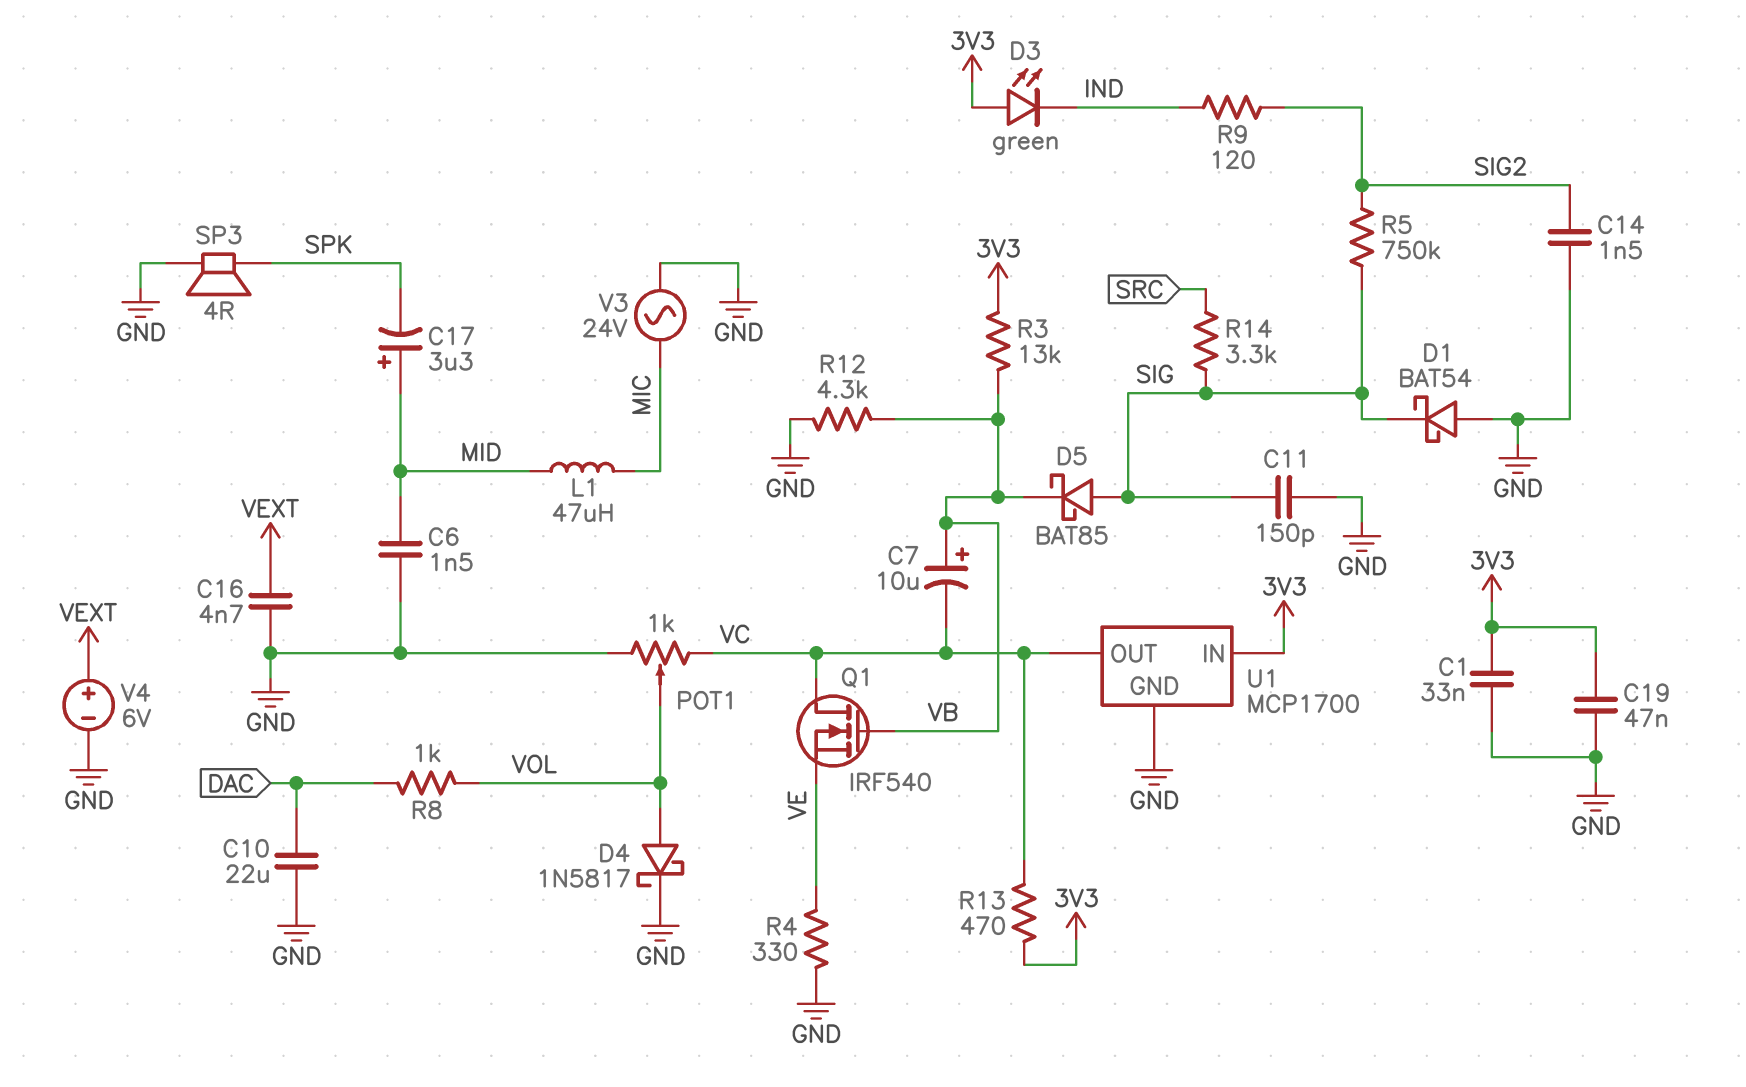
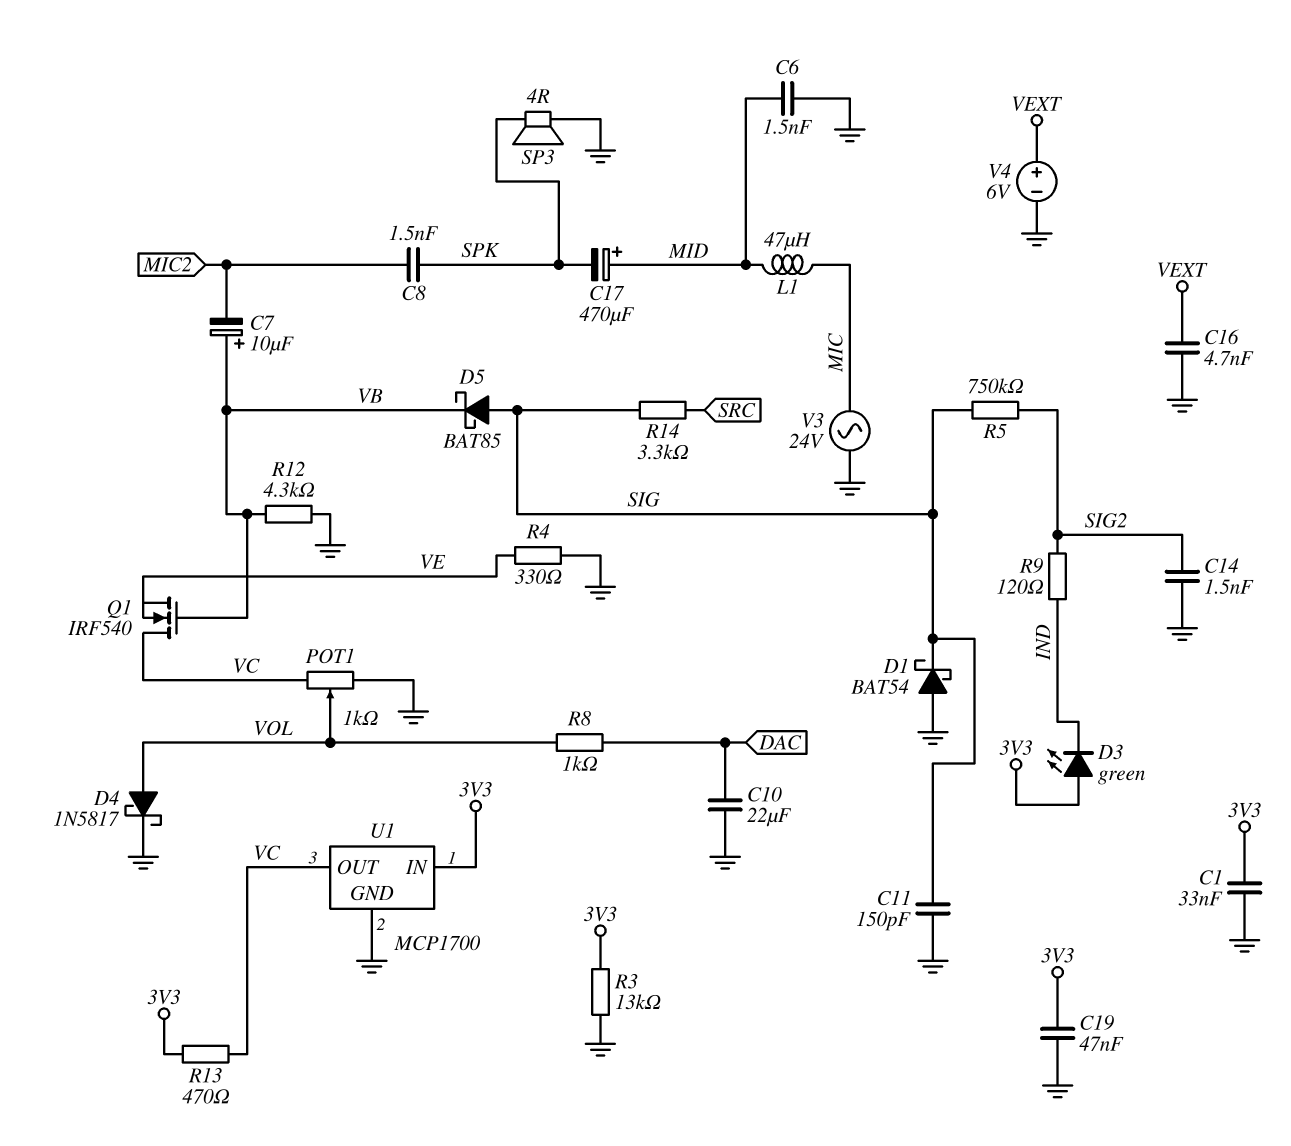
C7: 10uF (plus VB, minus VC) -> 10uF (plus VB, minus MIC2)
C8: none -> 1.5nF (MIC2, SPK)
C17: 3.3uF (plus MID, minus SPK) -> 470uF (plus MID, minus SPK)
R3: 13k (3V3, VB) -> 13k (3V3, GND)

